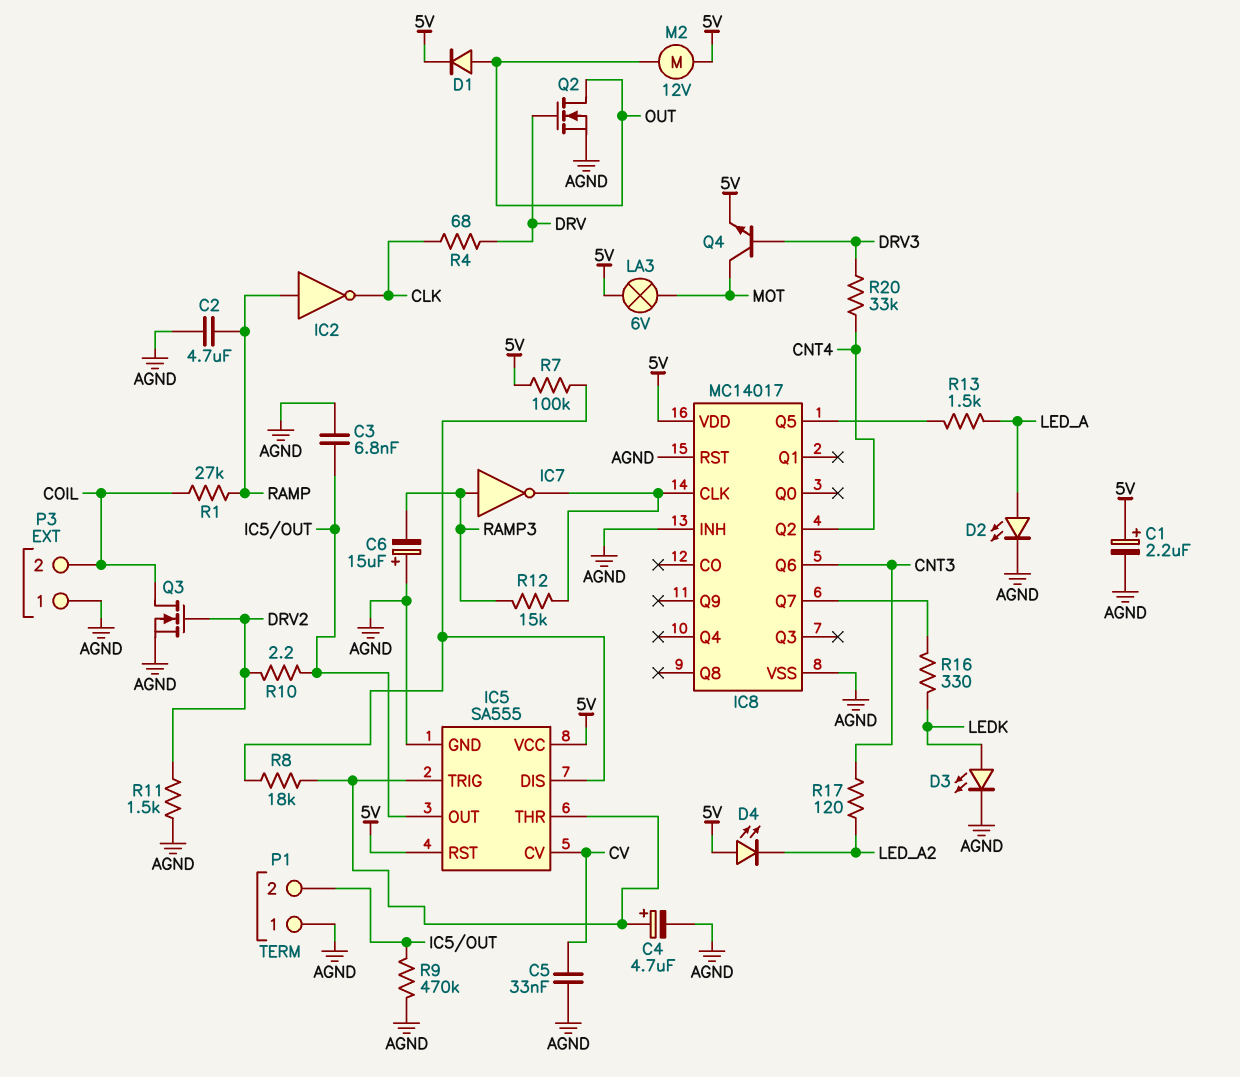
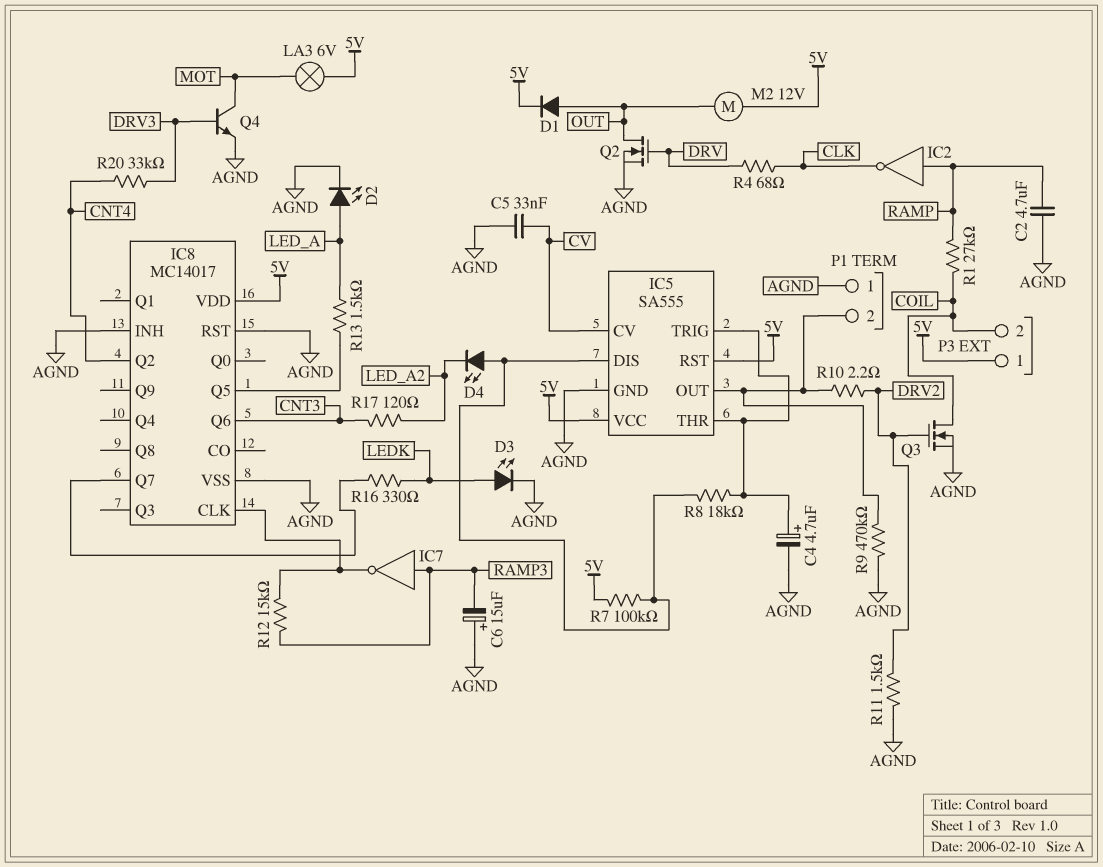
C1: 2.2uF (plus 5V, minus AGND) -> none
C3: 6.8nF (AGND, IC5/OUT) -> none
D4: LED (A 5V, K LED_A2) -> LED (A IC5/DIS, K LED_A2)
P3 pin 1: AGND -> 5V
Q4: NPN (B DRV3, C MOT, E 5V) -> NPN (B DRV3, C MOT, E AGND)

